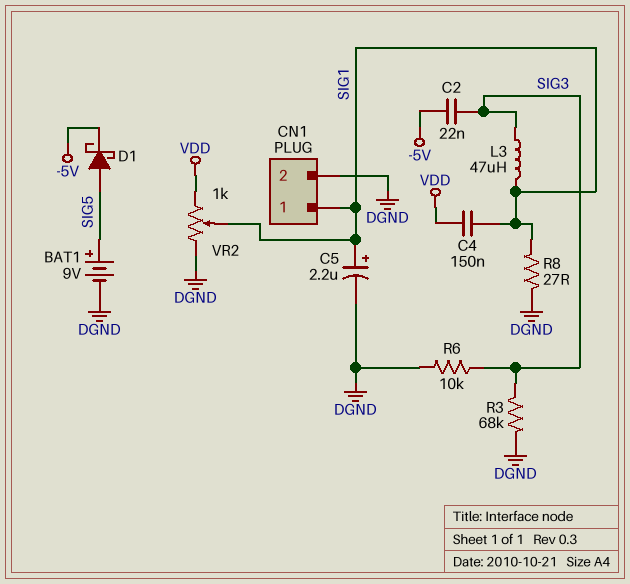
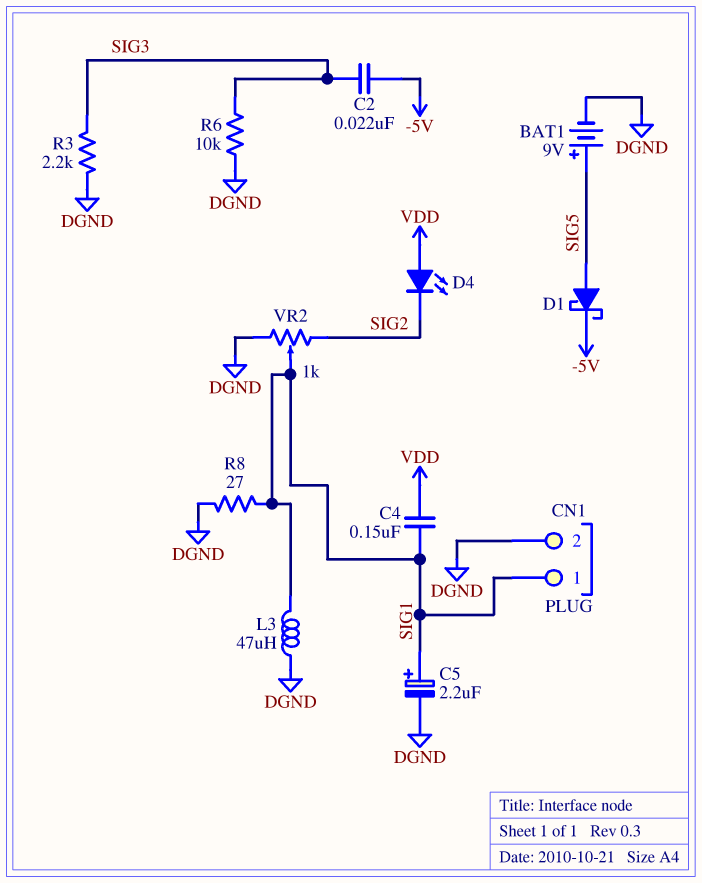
D4: none -> LED (A VDD, K SIG2)
L3: 47uH (SIG1, SIG3) -> 47uH (DGND, SIG1)
R3: 68k (DGND, SIG3) -> 2.2k (DGND, SIG3)
VR2: 1k (DGND, VDD, wiper SIG1) -> 1k (DGND, SIG2, wiper SIG1)

